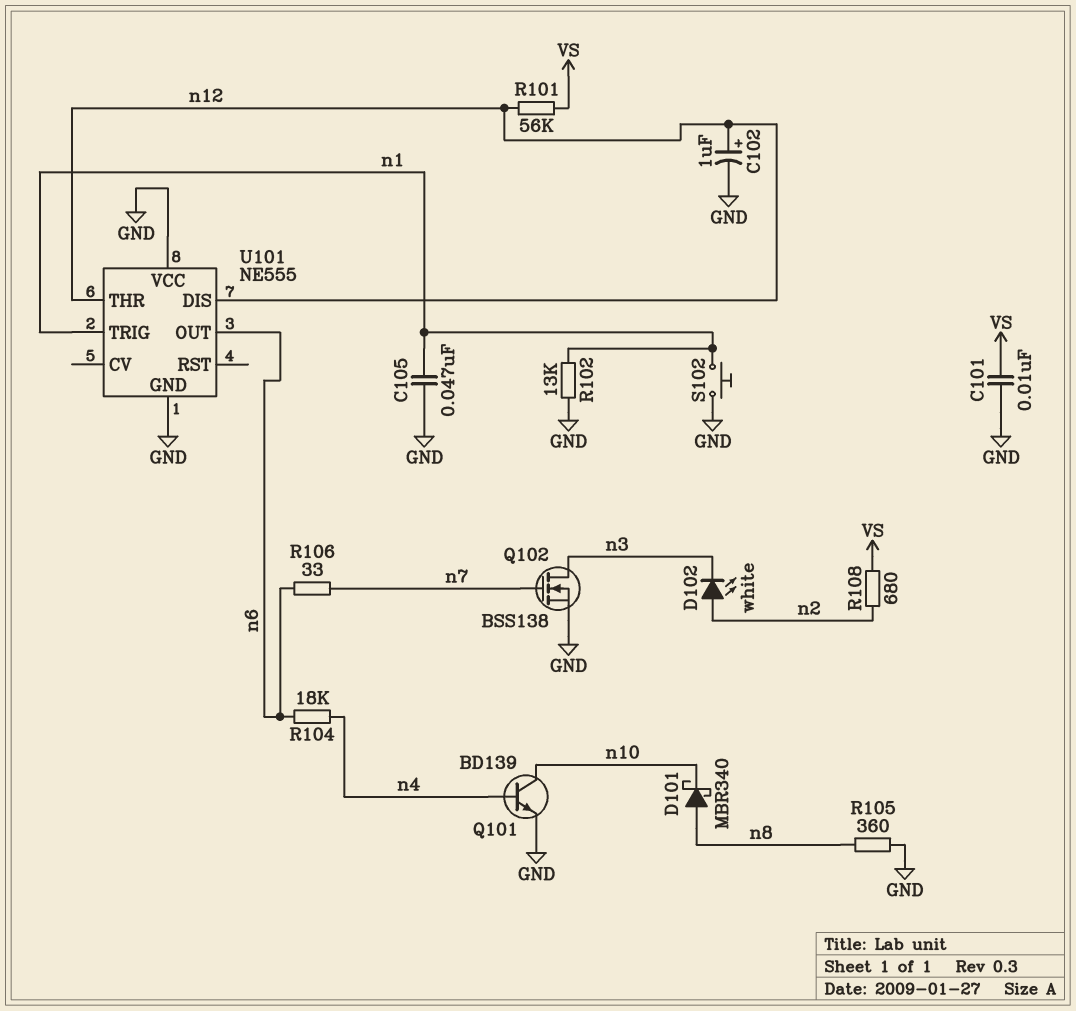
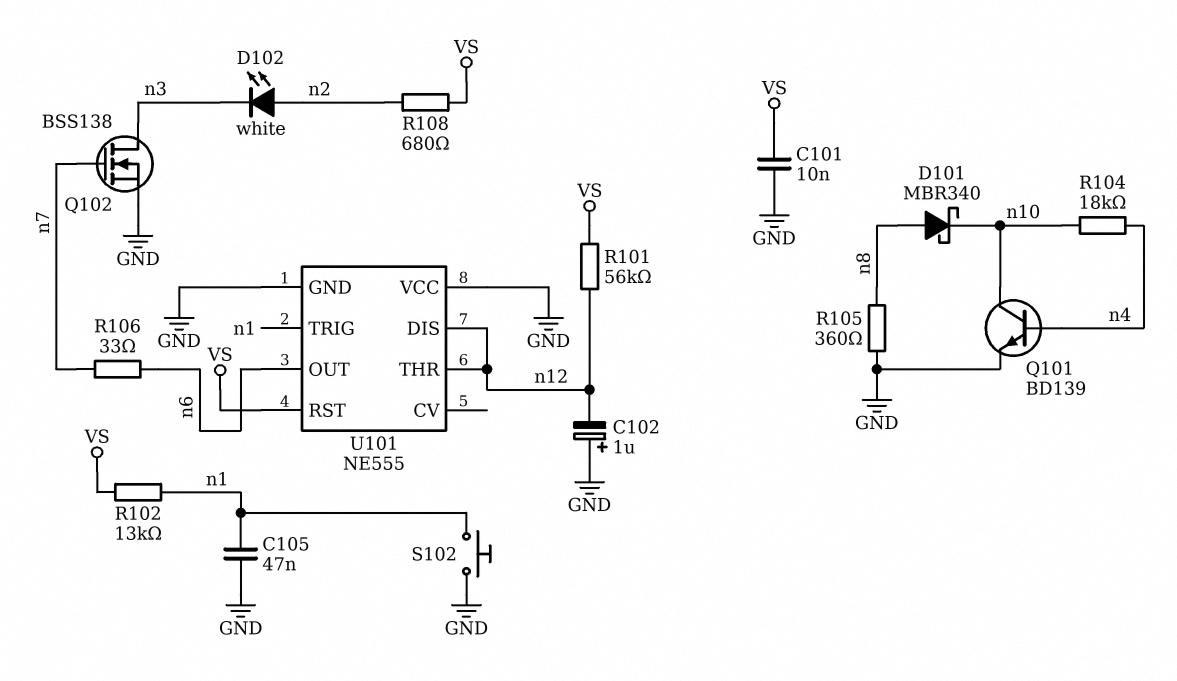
C102: 1uF (plus n12, minus GND) -> 1uF (plus GND, minus n12)
R102: 13k (GND, n1) -> 13k (VS, n1)
R104: 18k (n4, n6) -> 18k (n4, n10)
U101 pin RST: none -> VS

